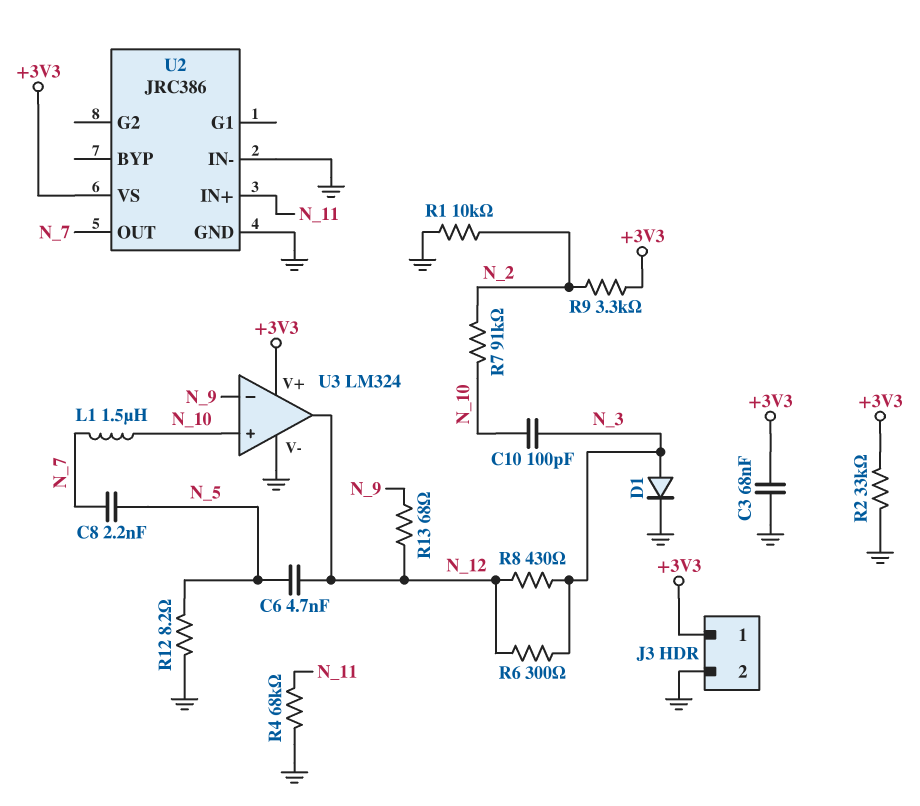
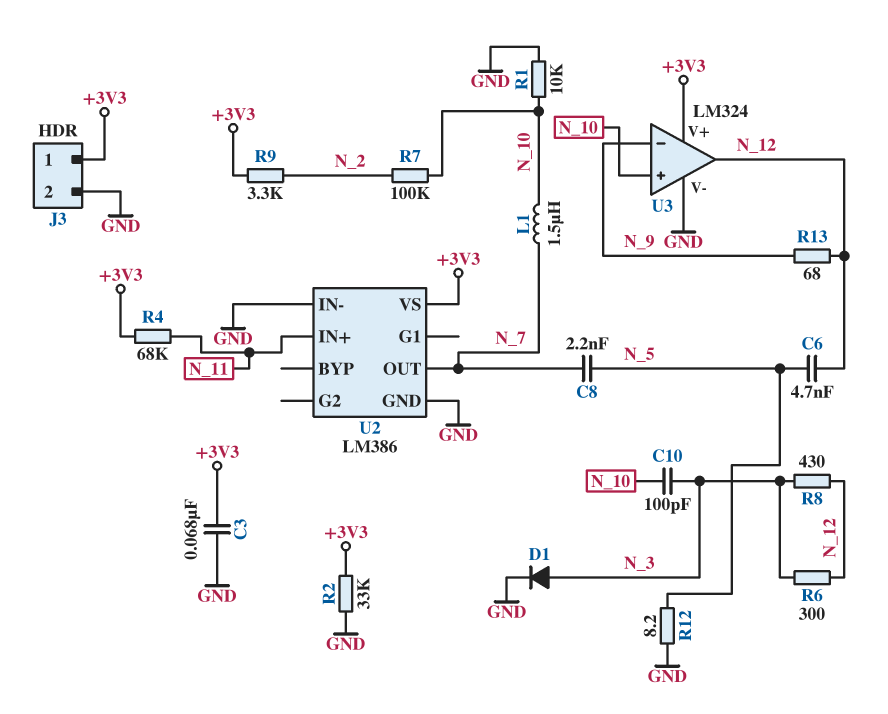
R1: 10k (GND, N_2) -> 10k (GND, N_10)
R4: 68k (GND, N_11) -> 68k (+3V3, N_11)
R7: 91k (N_2, N_10) -> 100k (N_2, N_10)
U2: JRC386 -> LM386

